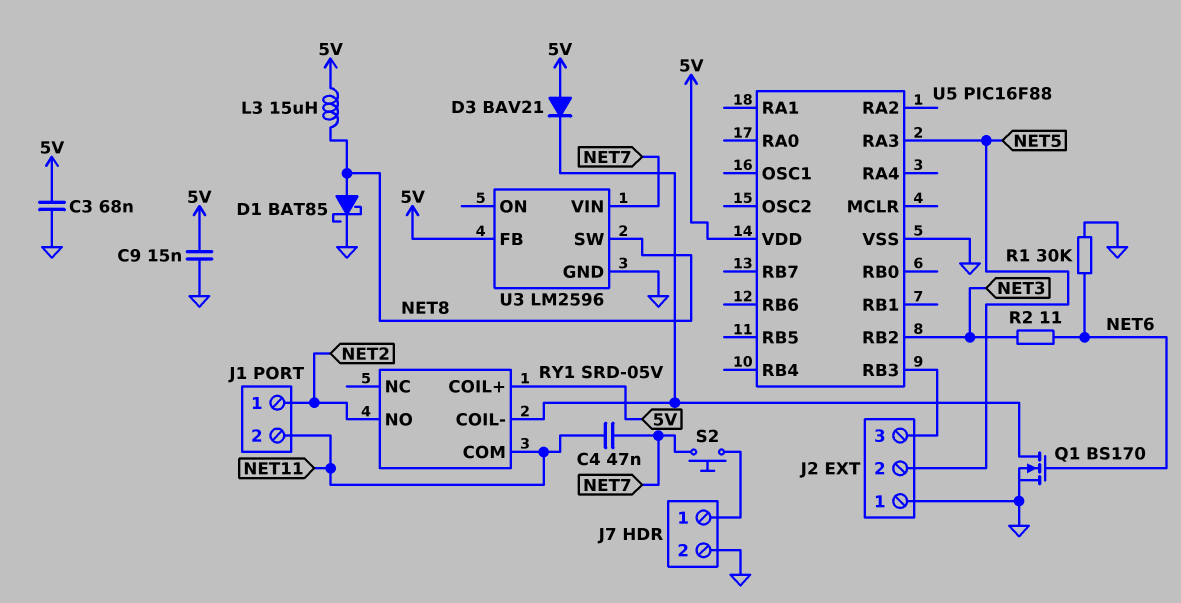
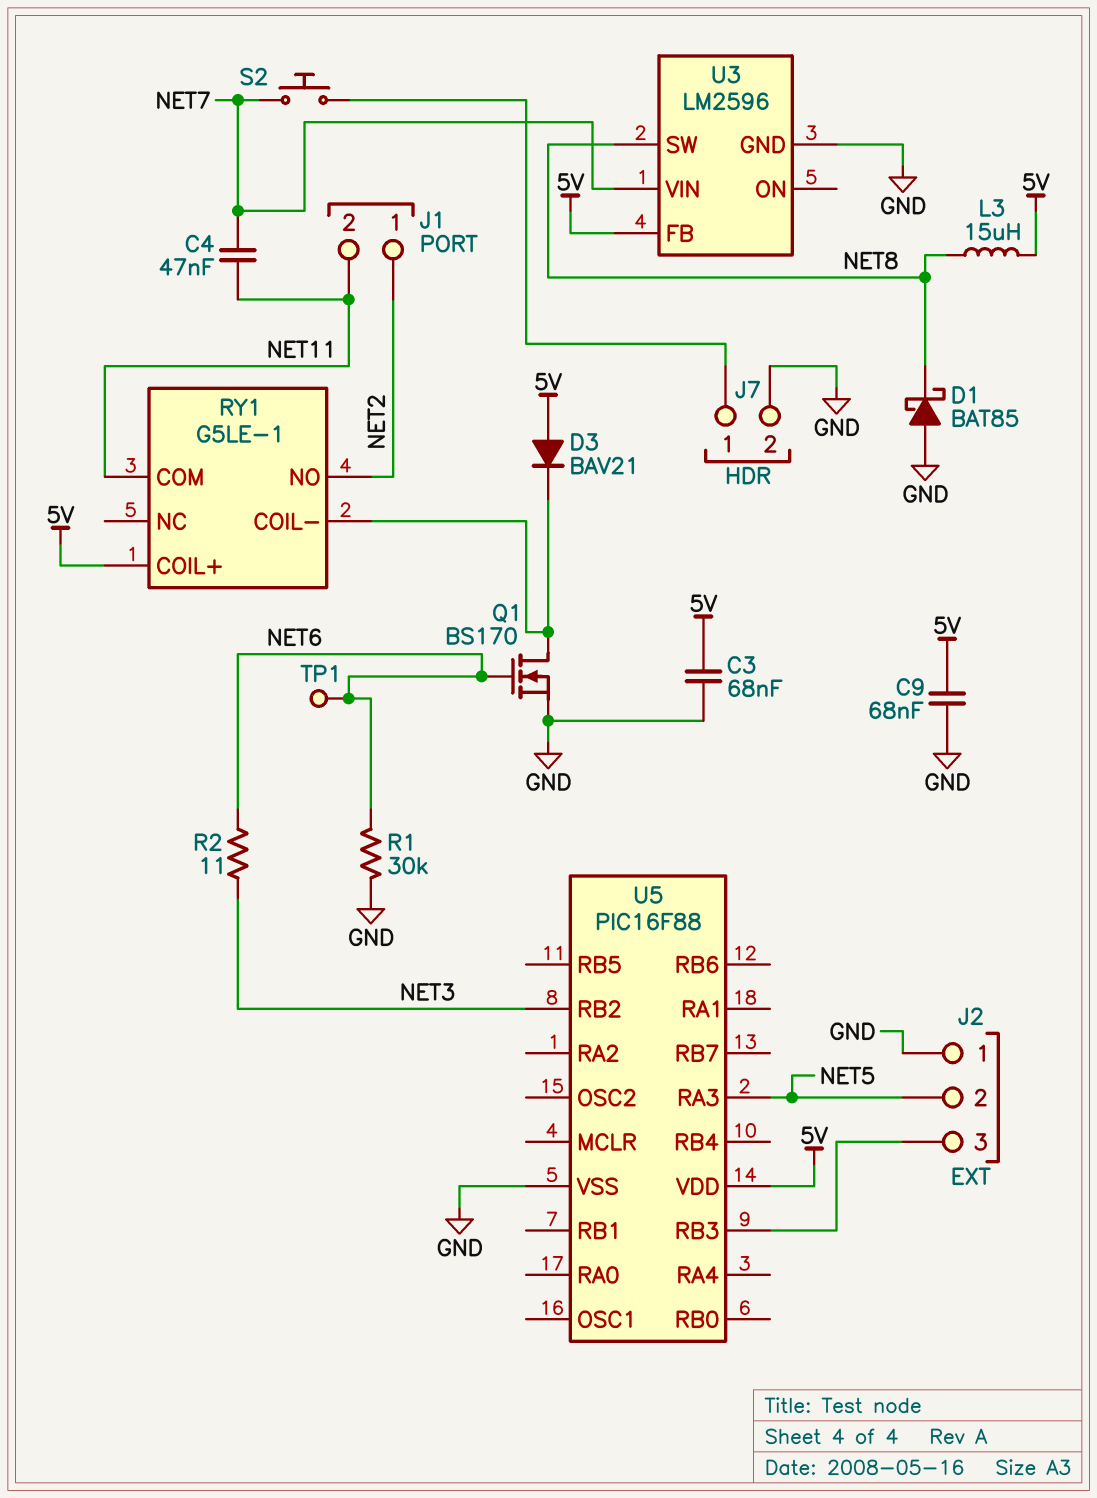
C9: 15nF (5V, GND) -> 68nF (5V, GND)
D1: schottky BAT85 (A NET8, K GND) -> schottky BAT85 (A GND, K NET8)
RY1: SRD-05V -> G5LE-1
TP1: none -> test point (NET6)

